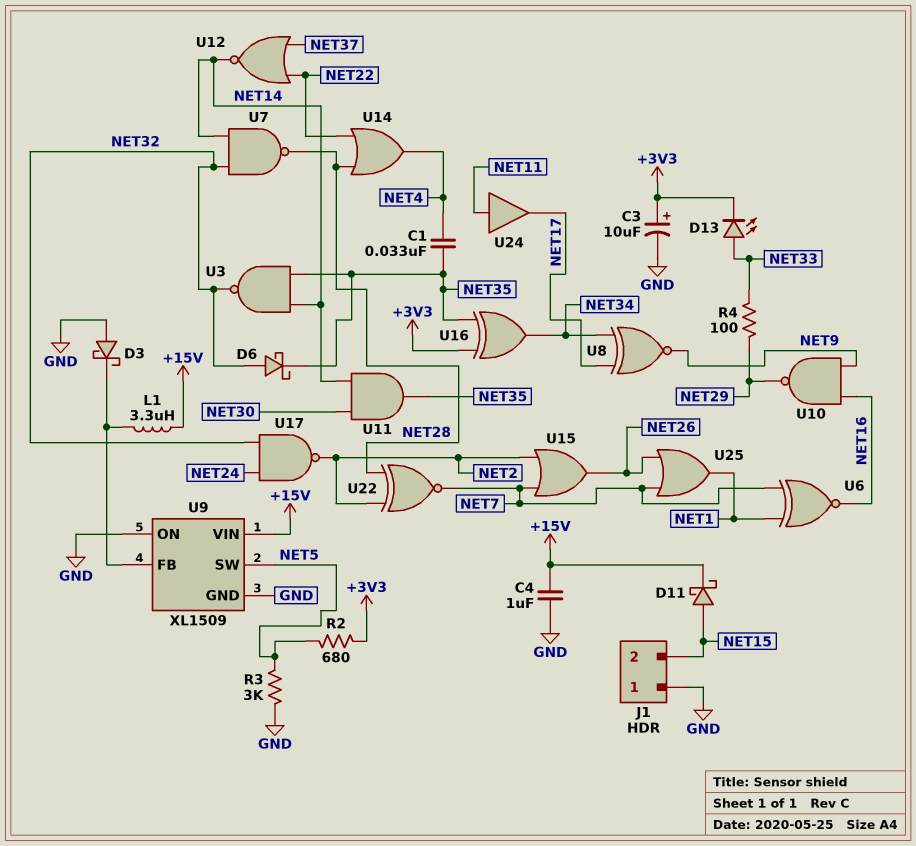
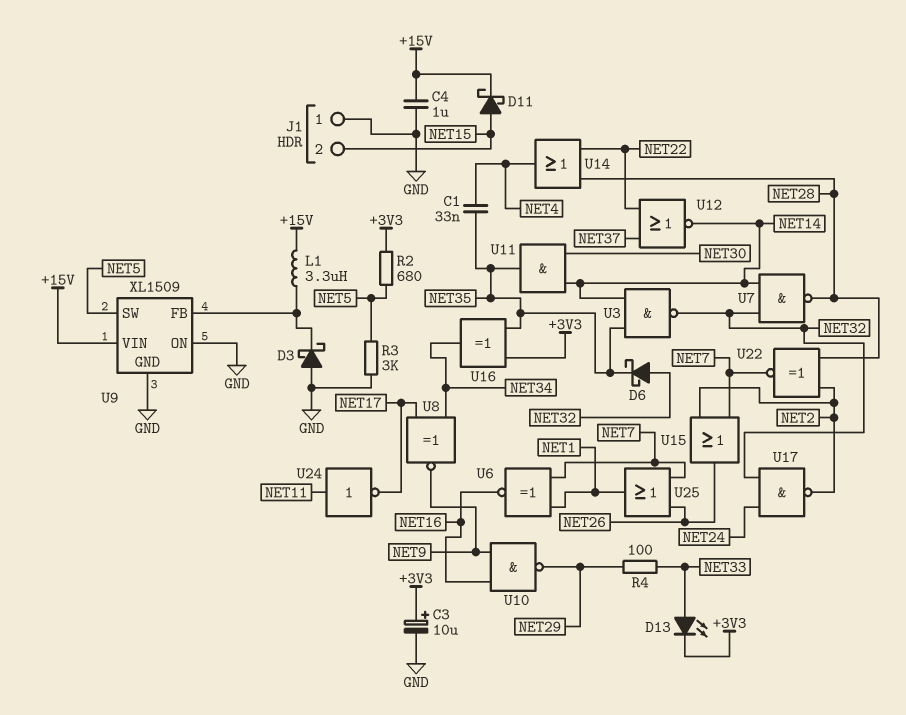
U24: buffer (in NET11, out NET17) -> NOT (in NET11, out NET17)

